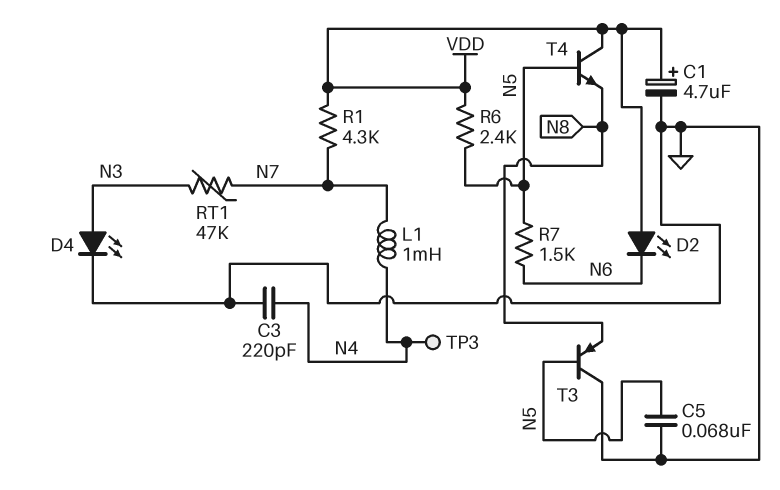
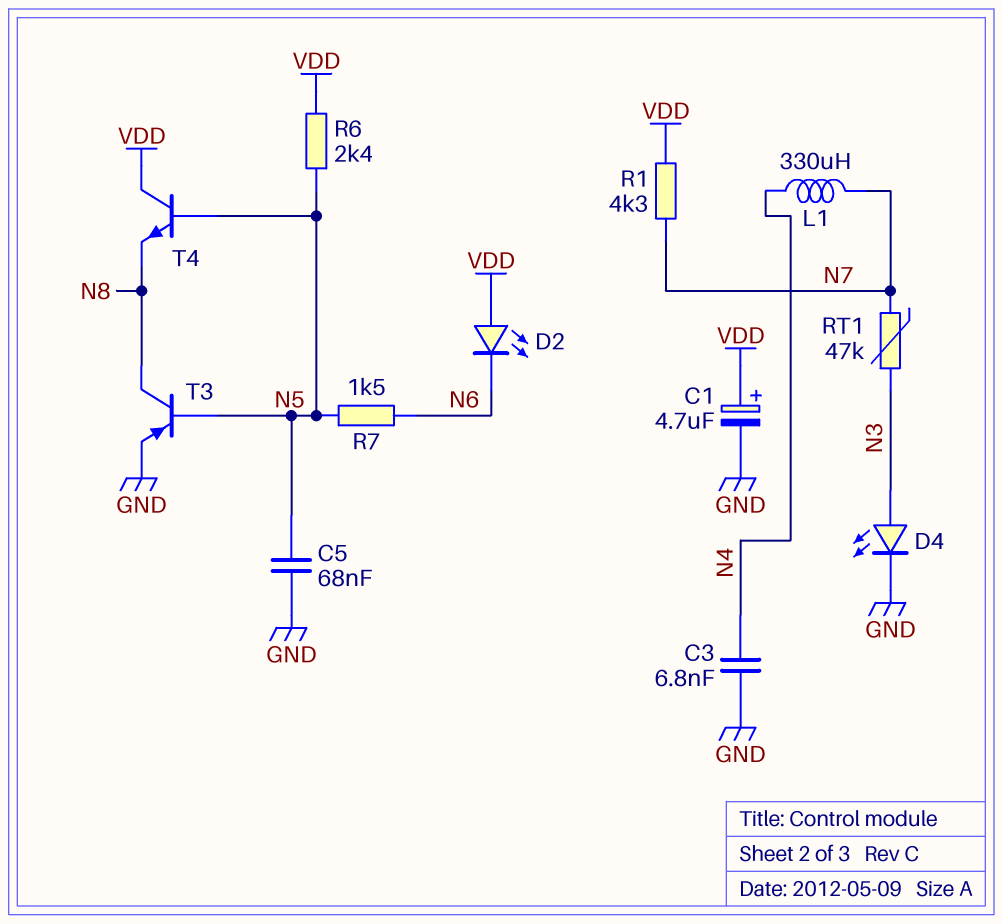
C3: 220pF (GND, N4) -> 6.8nF (GND, N4)
L1: 1mH (N4, N7) -> 330uH (N4, N7)
T3: PNP (B N5, C GND, E N8) -> PNP (B N5, C N8, E GND)
TP3: test point (N4) -> none

